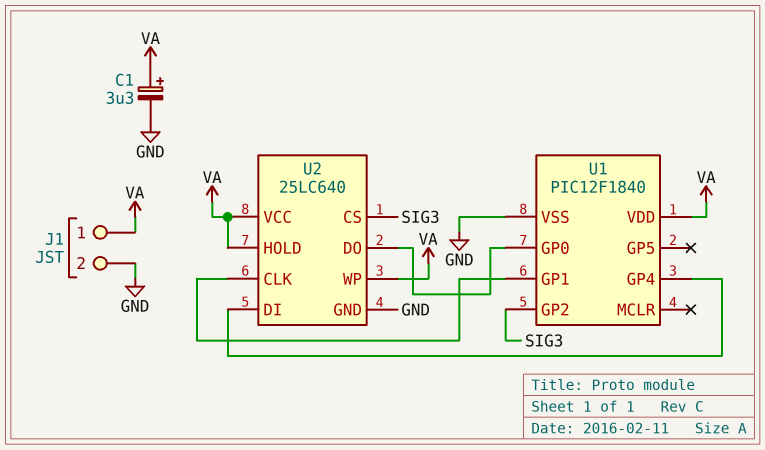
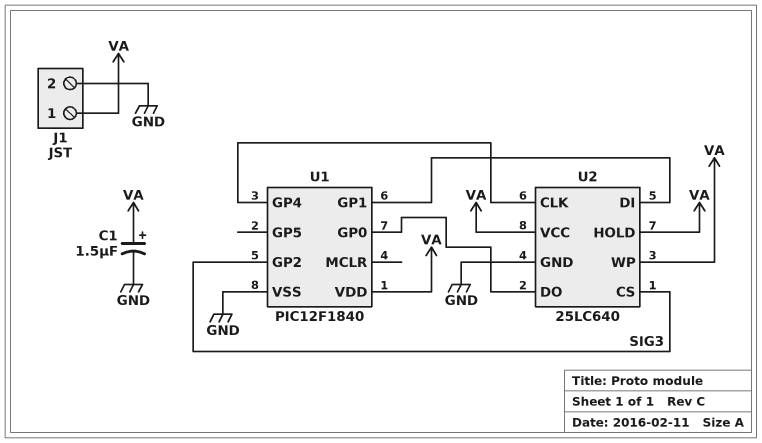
C1: 3.3uF (plus VA, minus GND) -> 1.5uF (plus VA, minus GND)
U2 pin CLK: U1/GP1 -> U1/GP4
U2 pin DI: U1/GP4 -> U1/GP1

